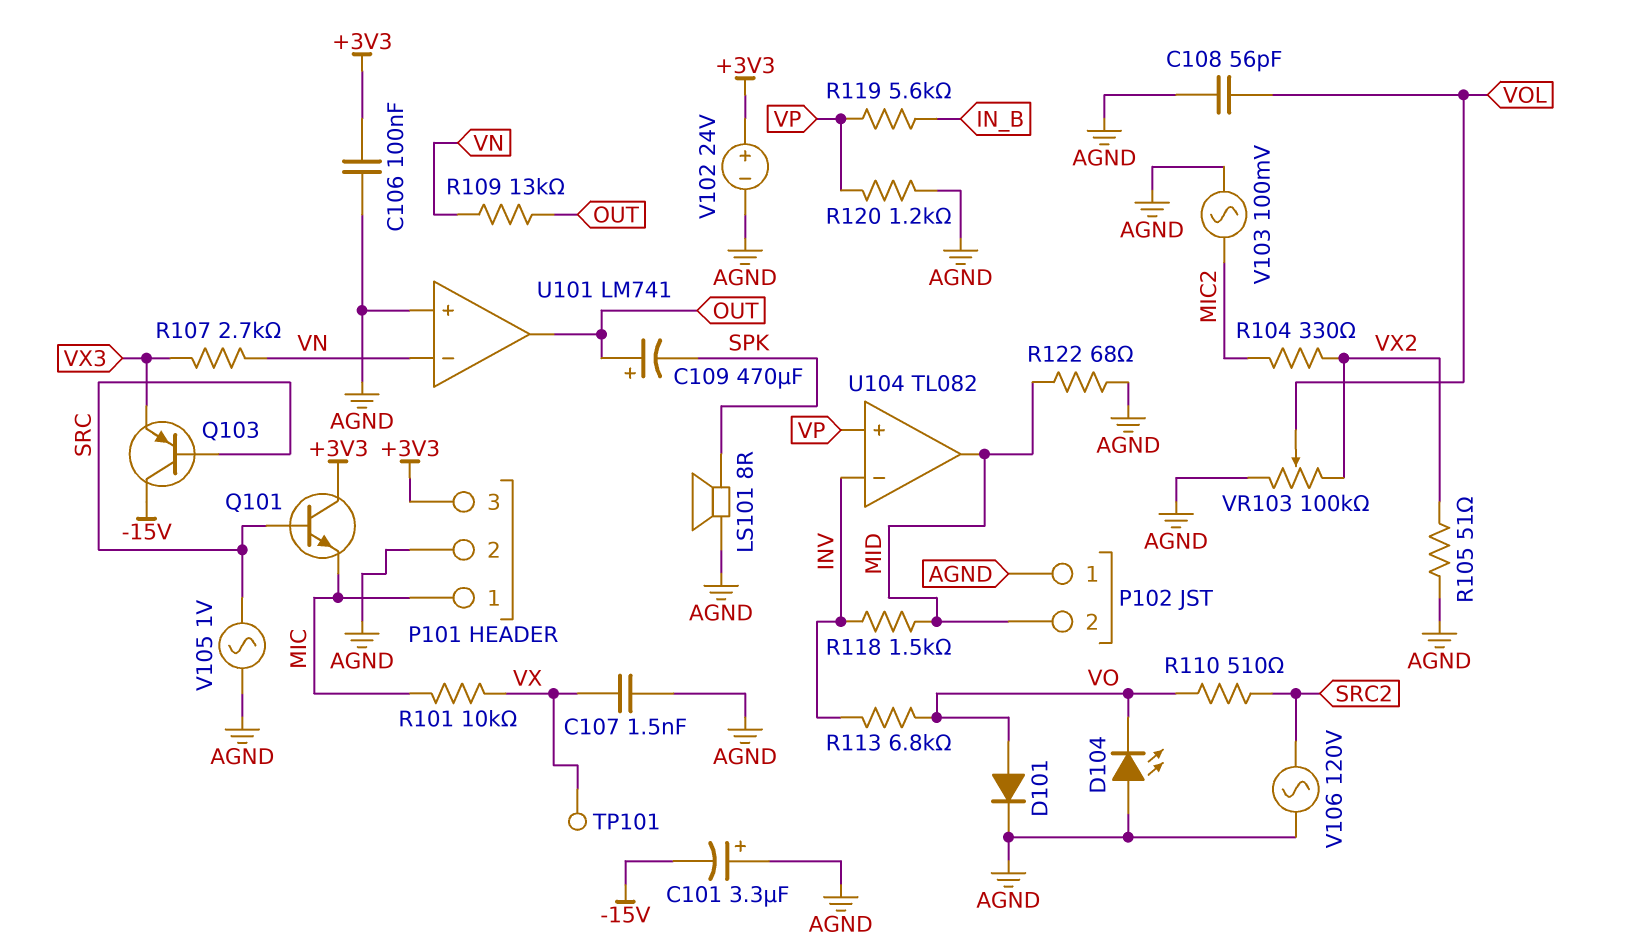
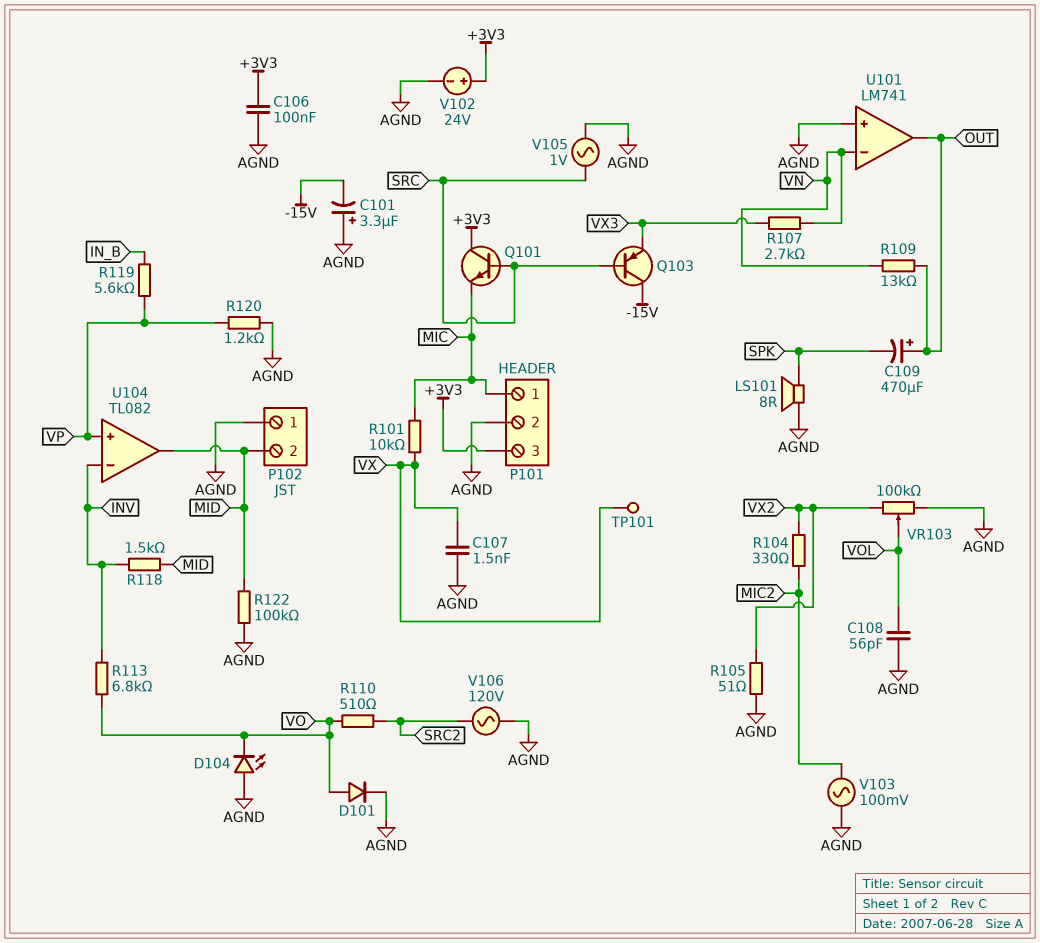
R122: 68 (AGND, MID) -> 100k (AGND, MID)

